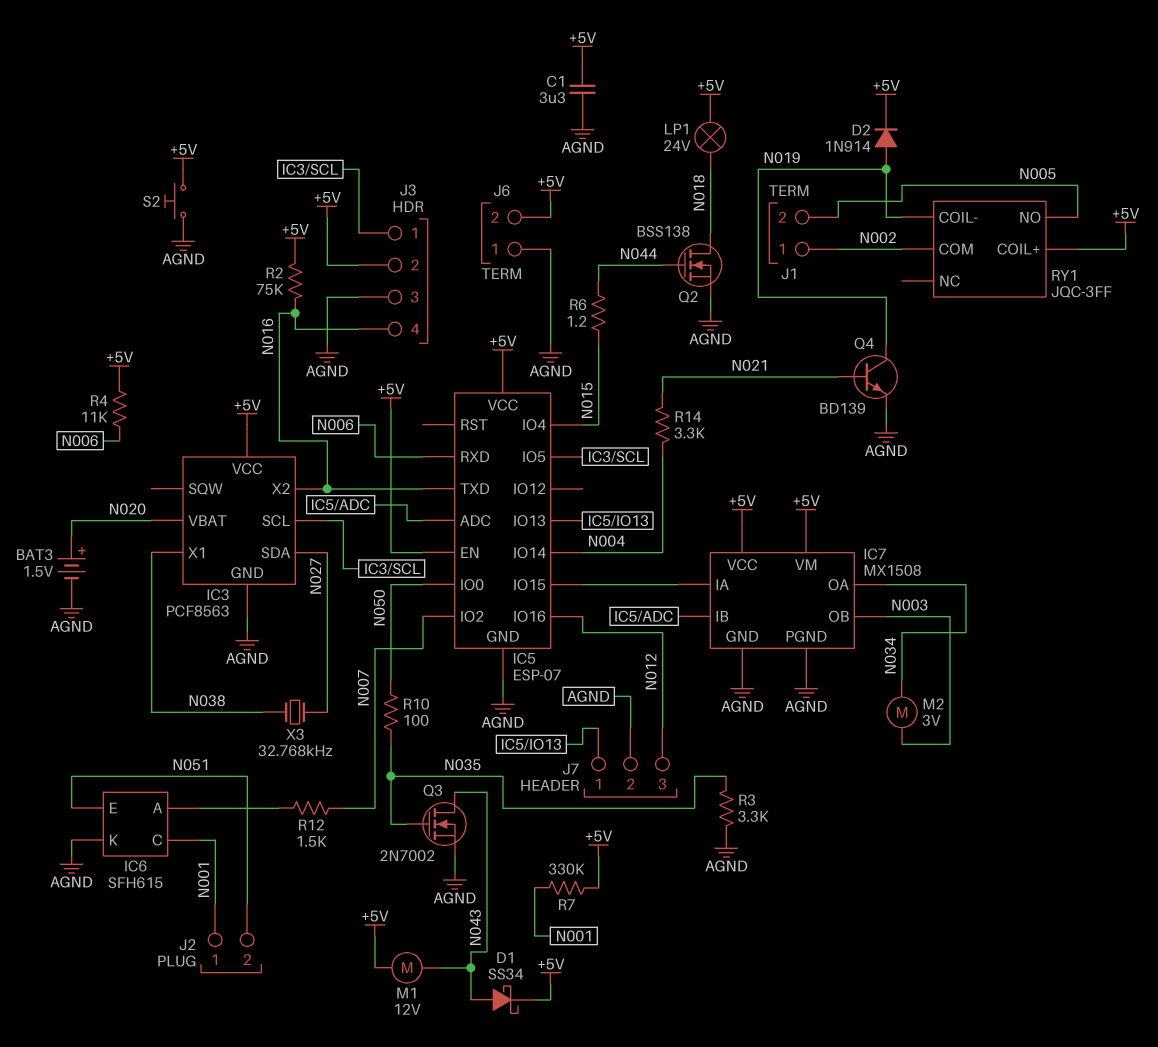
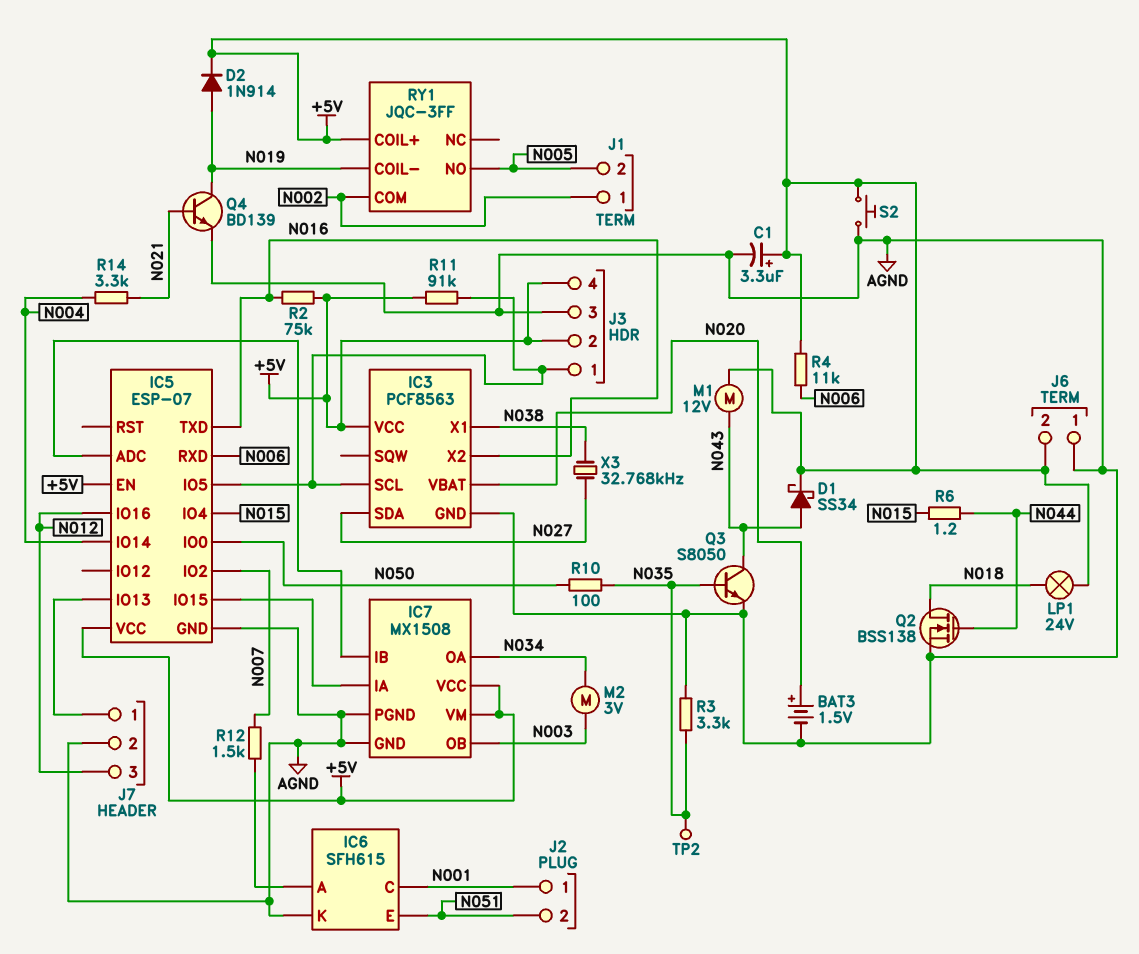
C1: 3.3uF (+5V, AGND) -> 3.3uF (plus +5V, minus AGND)
J3 pin 4: N016 -> +5V
Q3: NMOS 2N7002 (G N035, D N043, S AGND) -> NPN S8050 (B N035, C N043, E AGND)
R7: 330k (+5V, N001) -> none
R11: none -> 91k (+5V, IC3/SCL)
TP2: none -> test point (N035)

